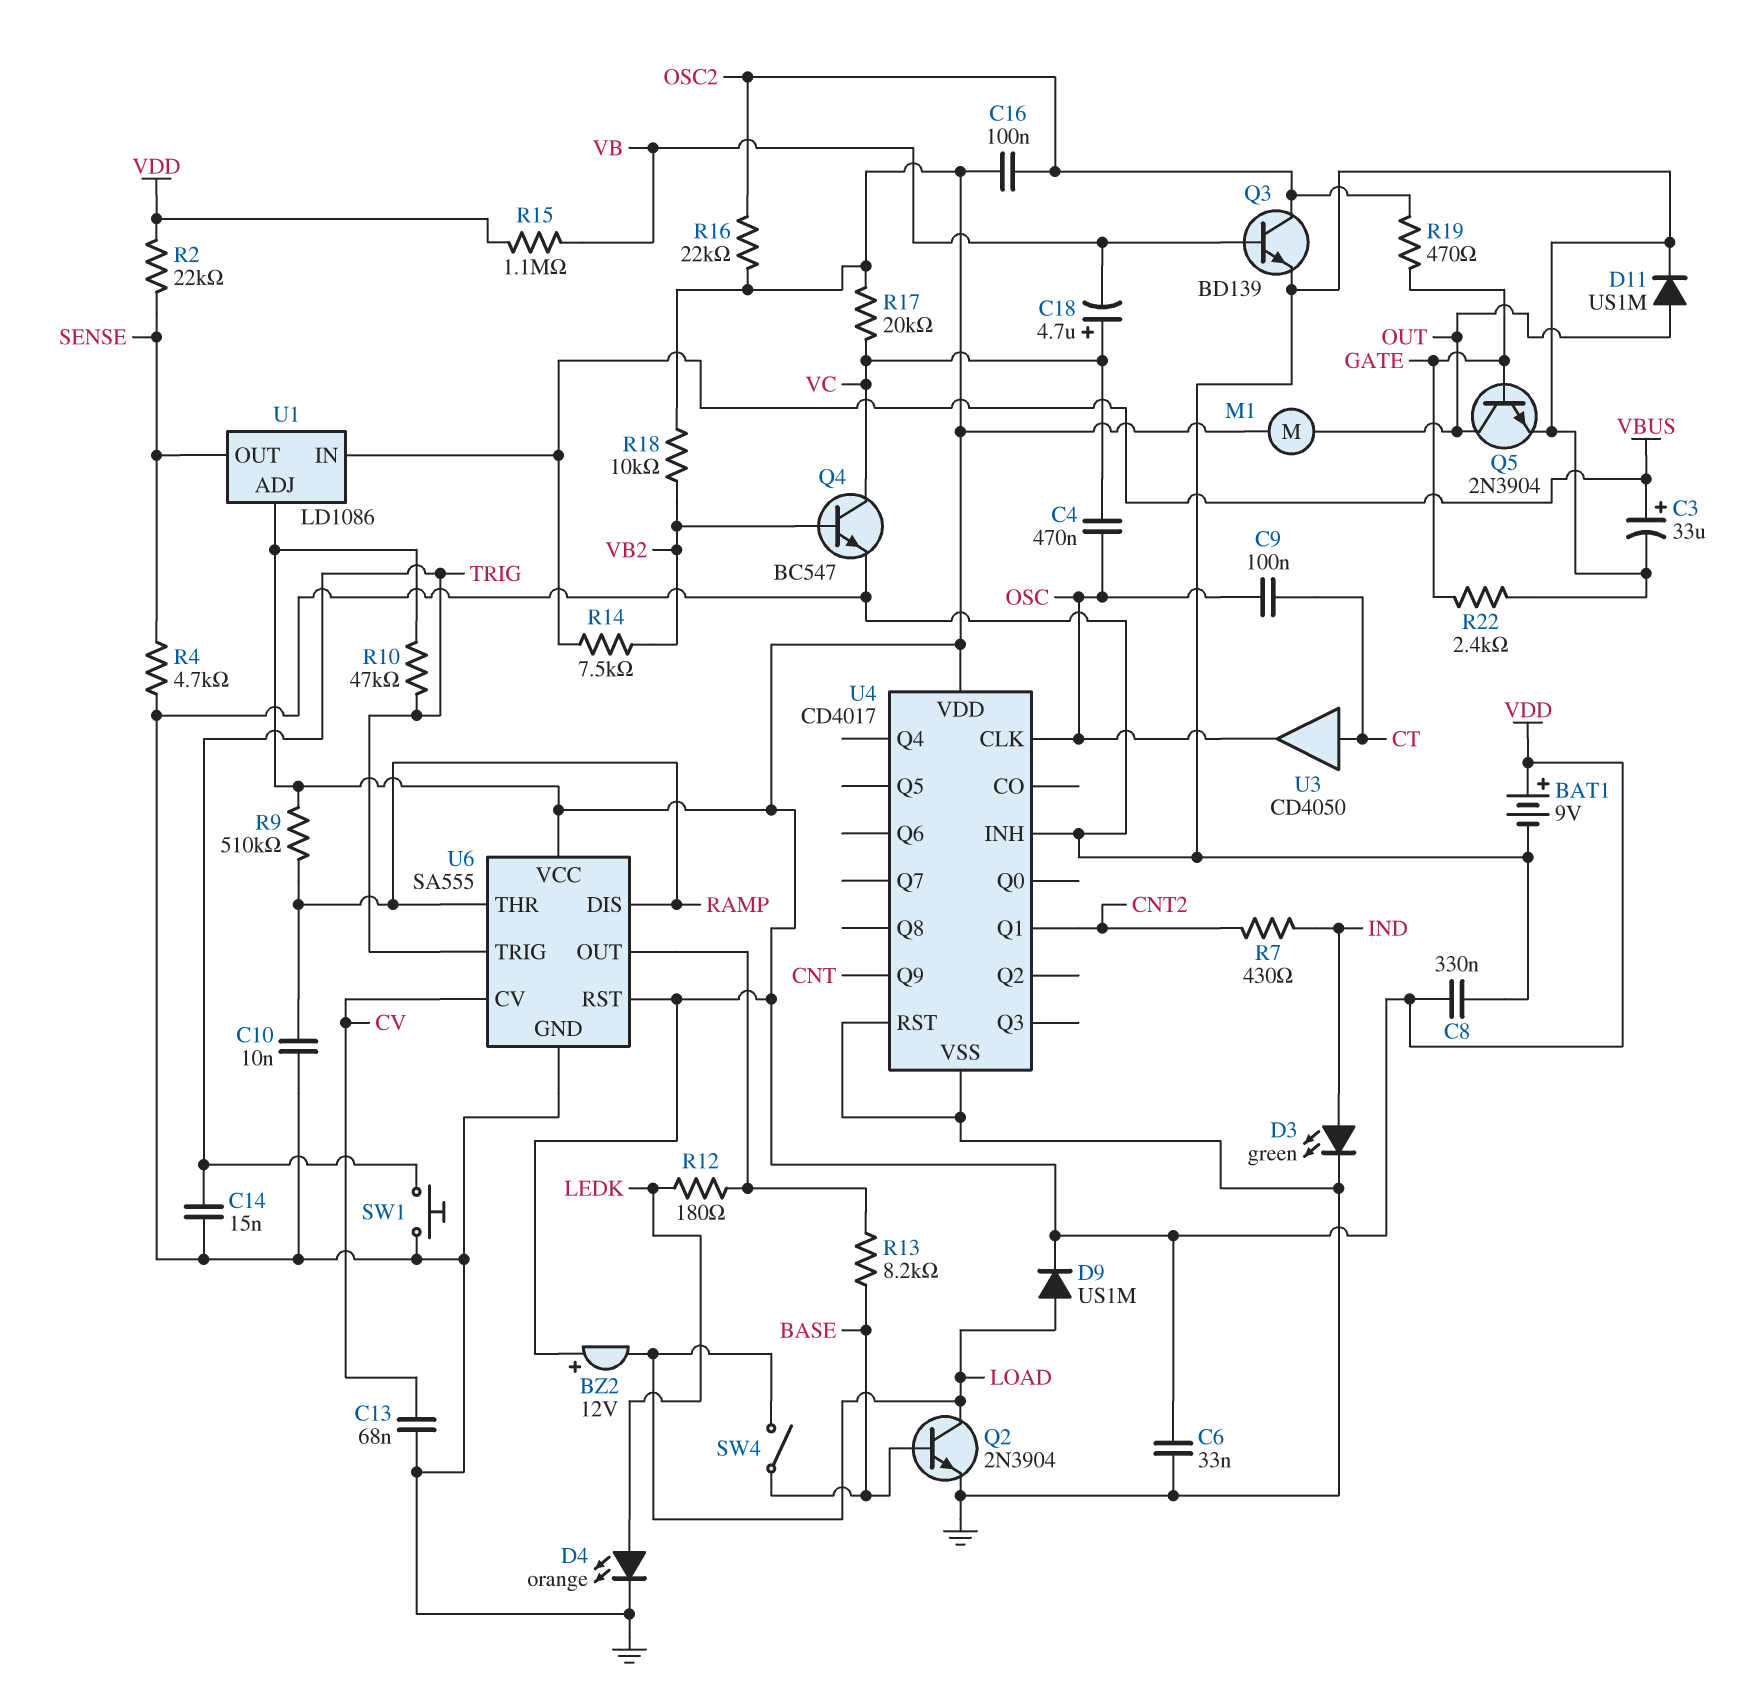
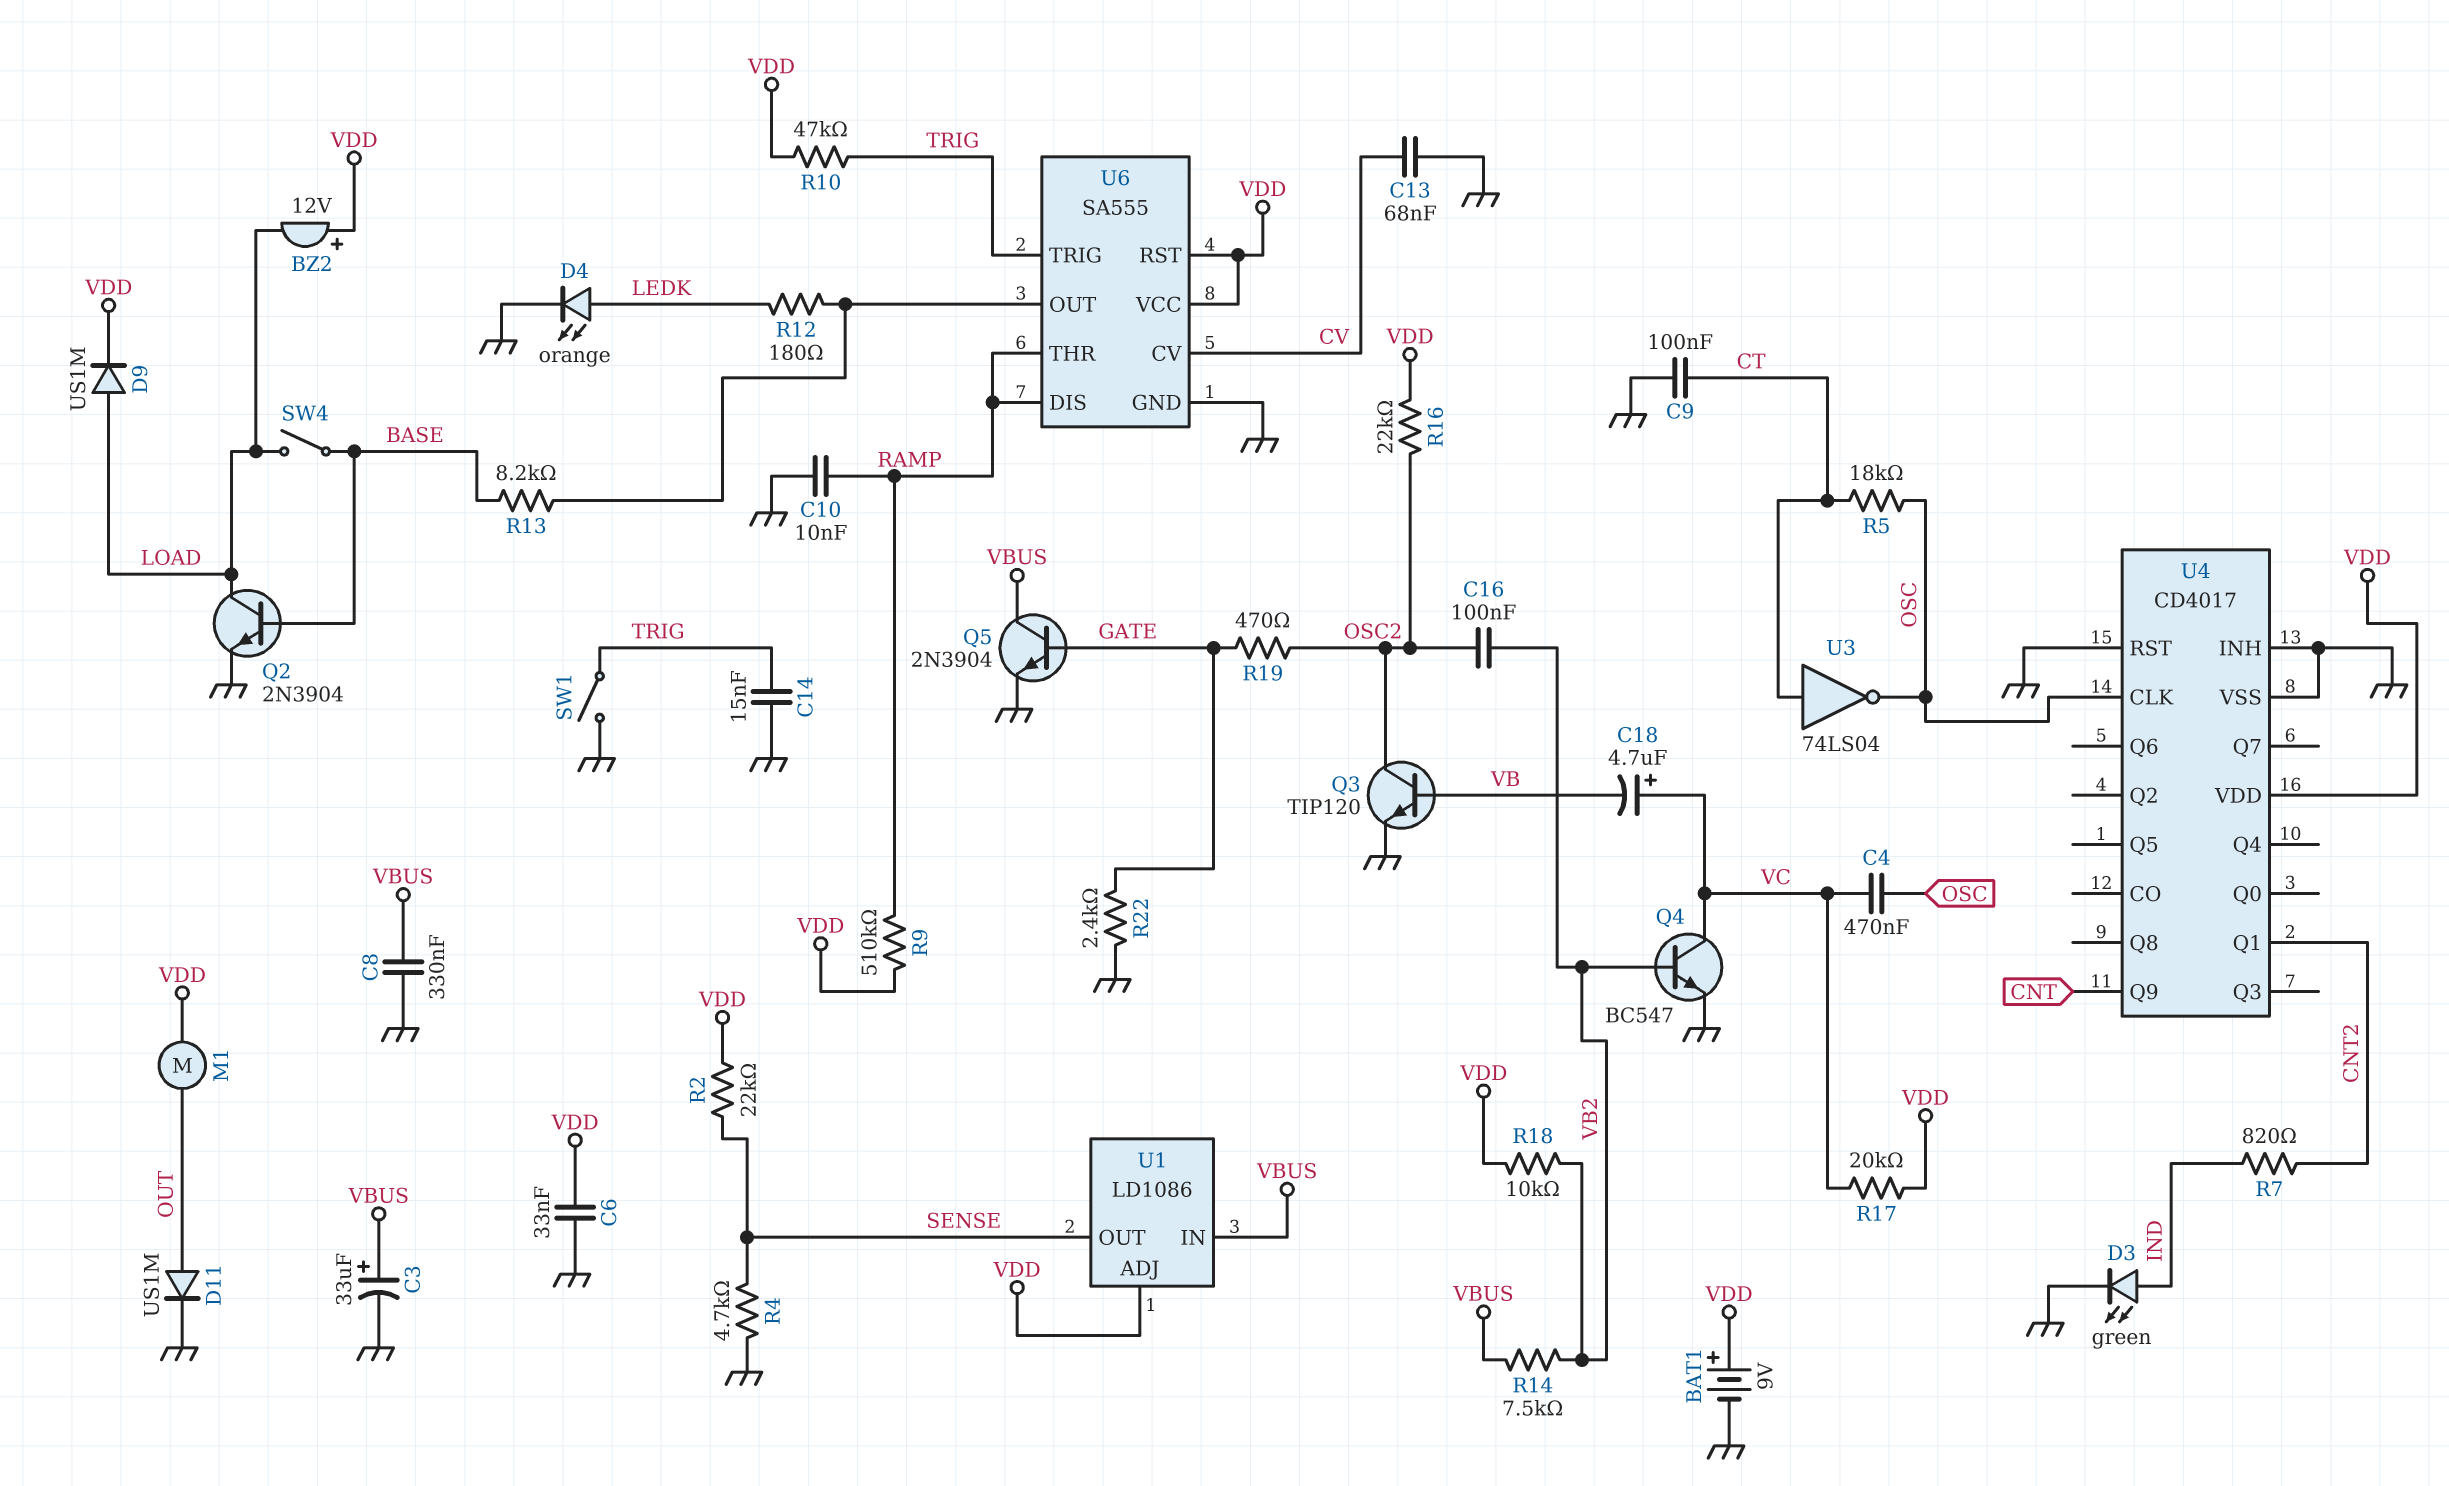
C8: 330nF (GND, VDD) -> 330nF (GND, VBUS)
C9: 100nF (CT, OSC) -> 100nF (CT, GND)
C16: 100nF (OSC2, VDD) -> 100nF (OSC2, VB2)
Q3: NPN BD139 (B VB, C OSC2, E GND) -> NPN TIP120 (B VB, C OSC2, E GND)
Q5: NPN 2N3904 (B GATE, C OUT, E GND) -> NPN 2N3904 (B GATE, C VBUS, E GND)
R5: none -> 18k (CT, OSC)
R7: 430 (CNT2, IND) -> 820 (CNT2, IND)
R15: 1.1M (VB, VDD) -> none
SW1: button (GND, TRIG) -> switch (GND, TRIG)
U3: buffer CD4050 (in CT, out OSC) -> NOT 74LS04 (in CT, out OSC)

